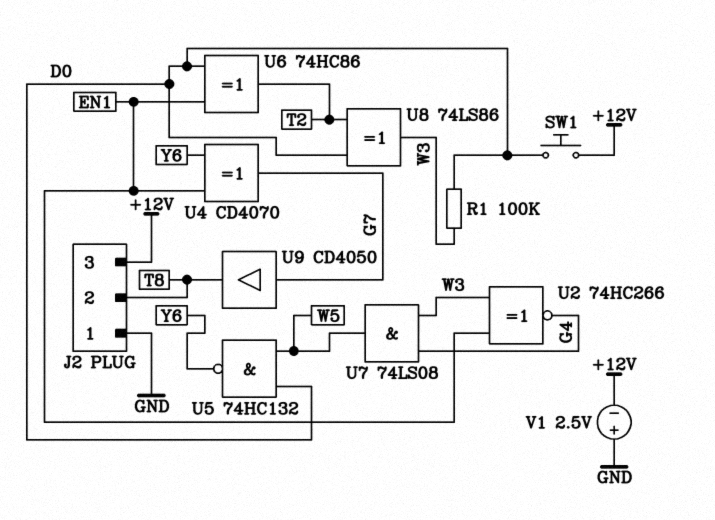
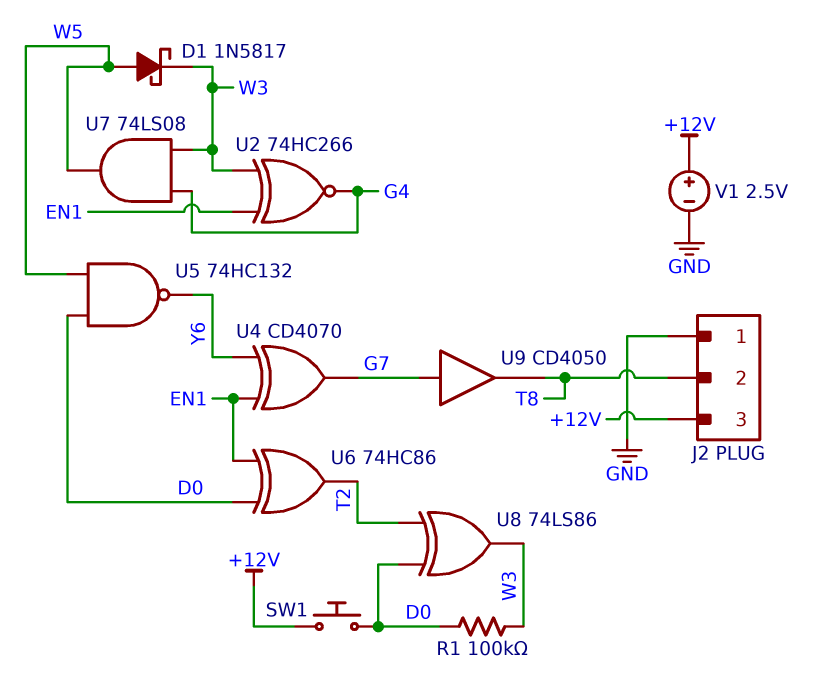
D1: none -> schottky 1N5817 (A W5, K W3)
V1: 2.5V (plus GND, minus +12V) -> 2.5V (plus +12V, minus GND)

